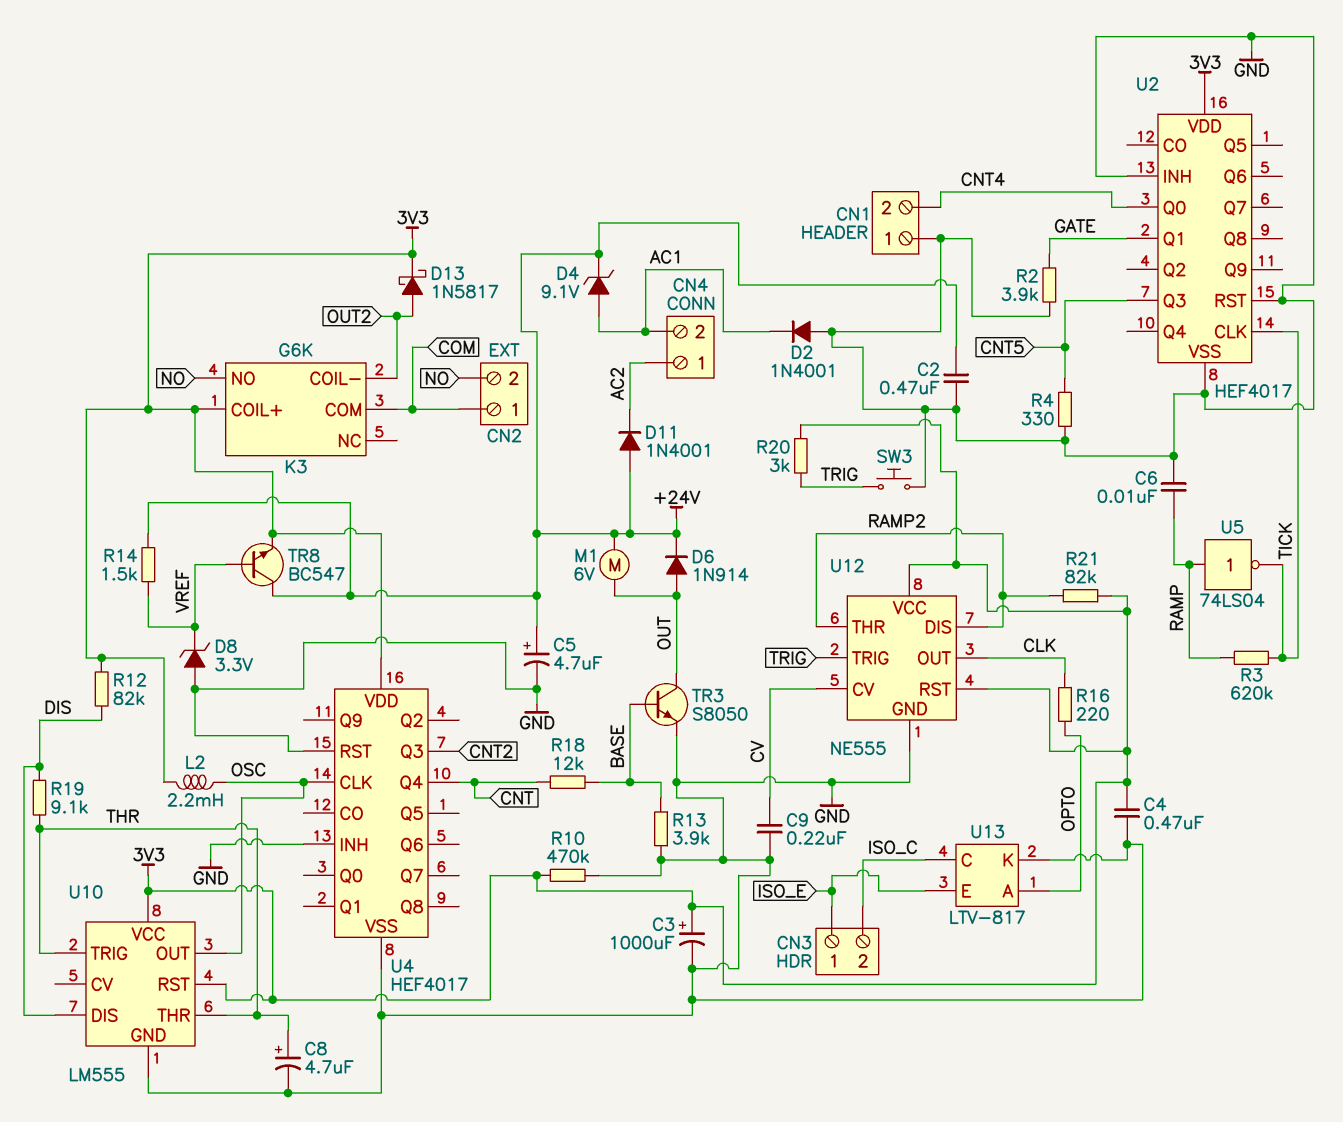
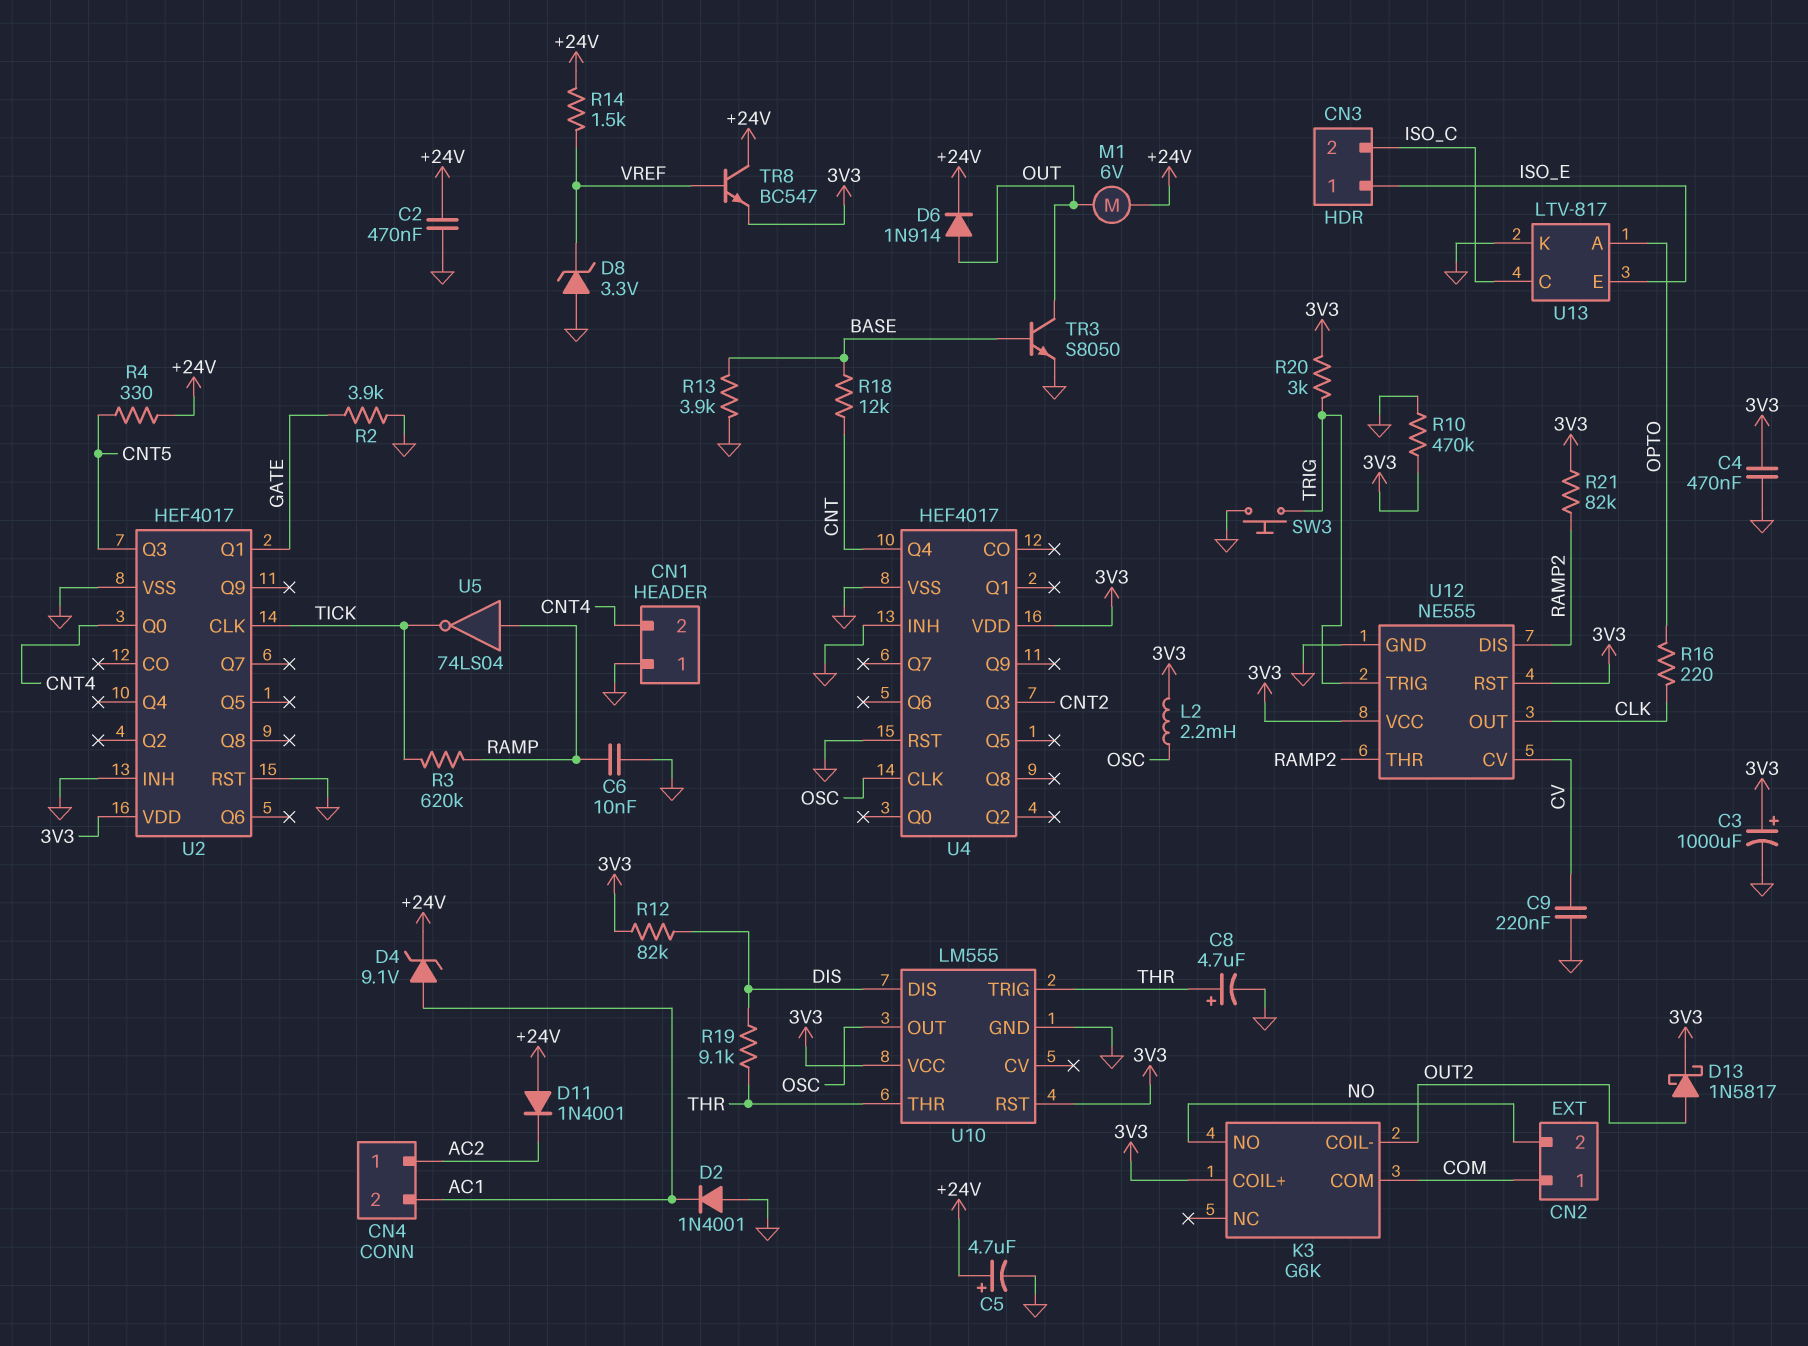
R4: 330 (CNT5, GND) -> 330 (+24V, CNT5)

